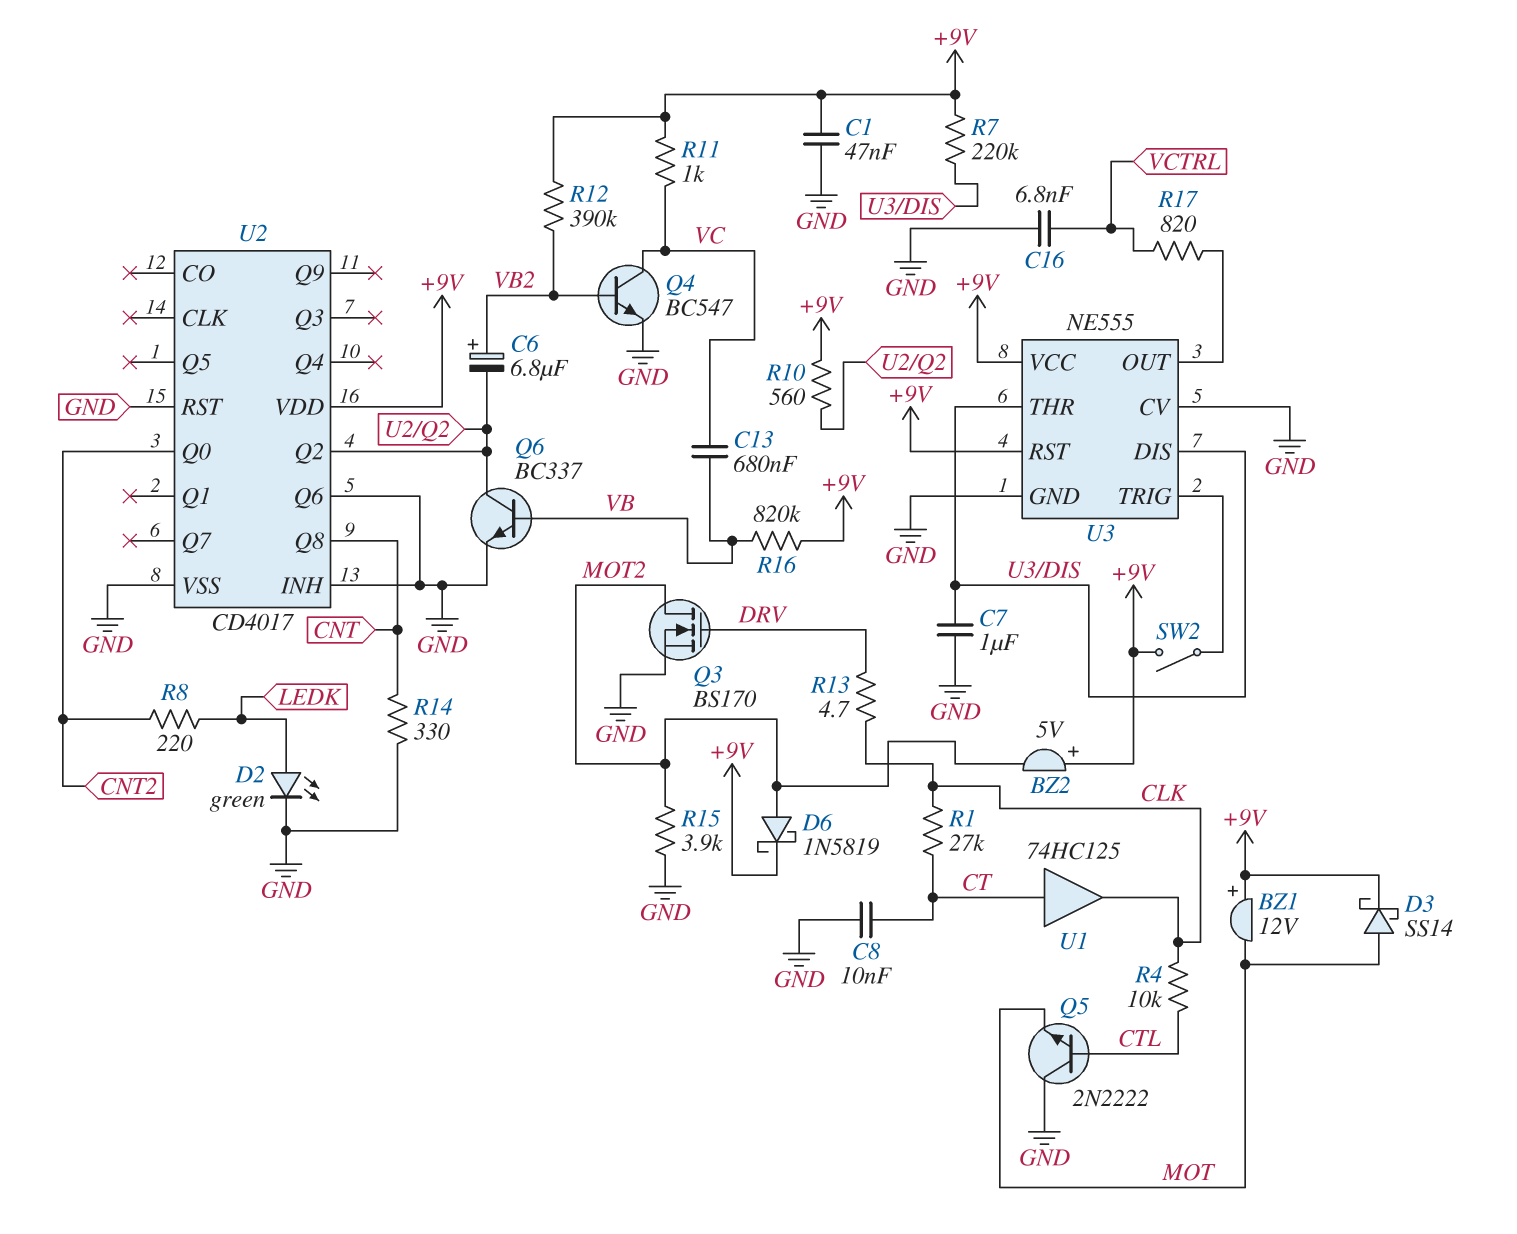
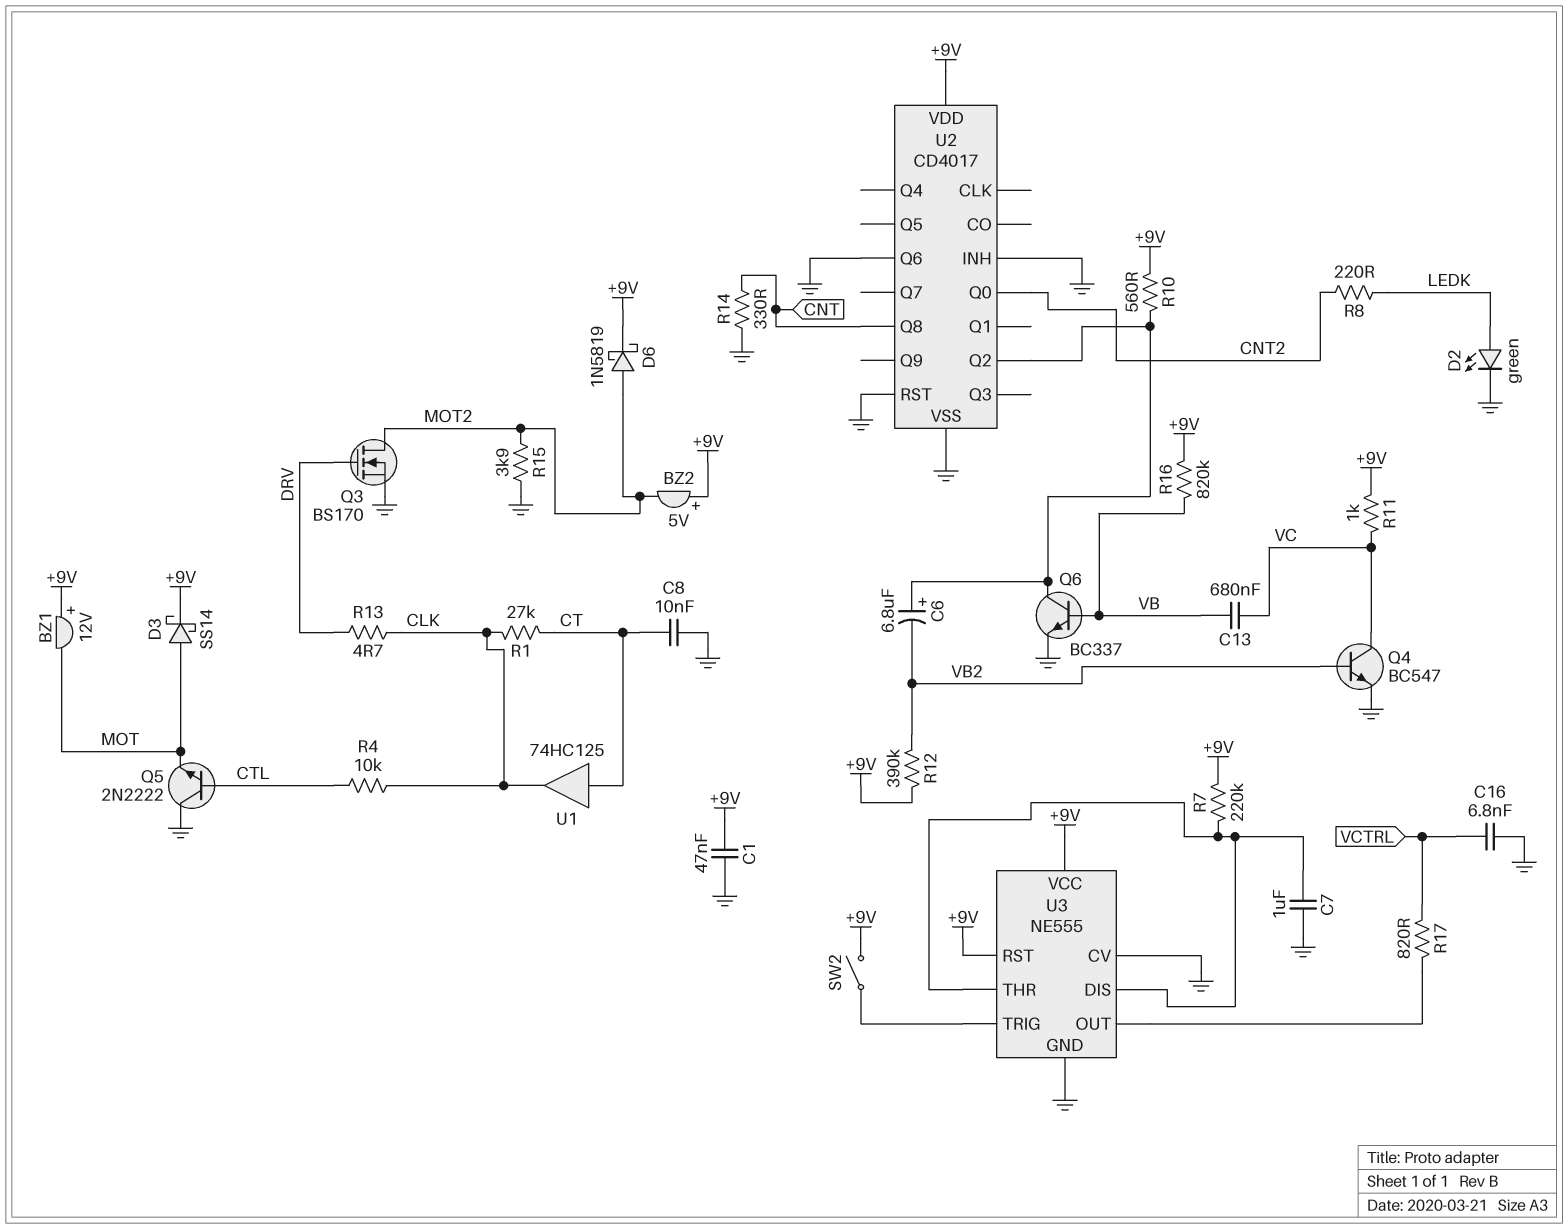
C6: 6.8uF (plus VB2, minus U2/Q2) -> 6.8uF (plus U2/Q2, minus VB2)

